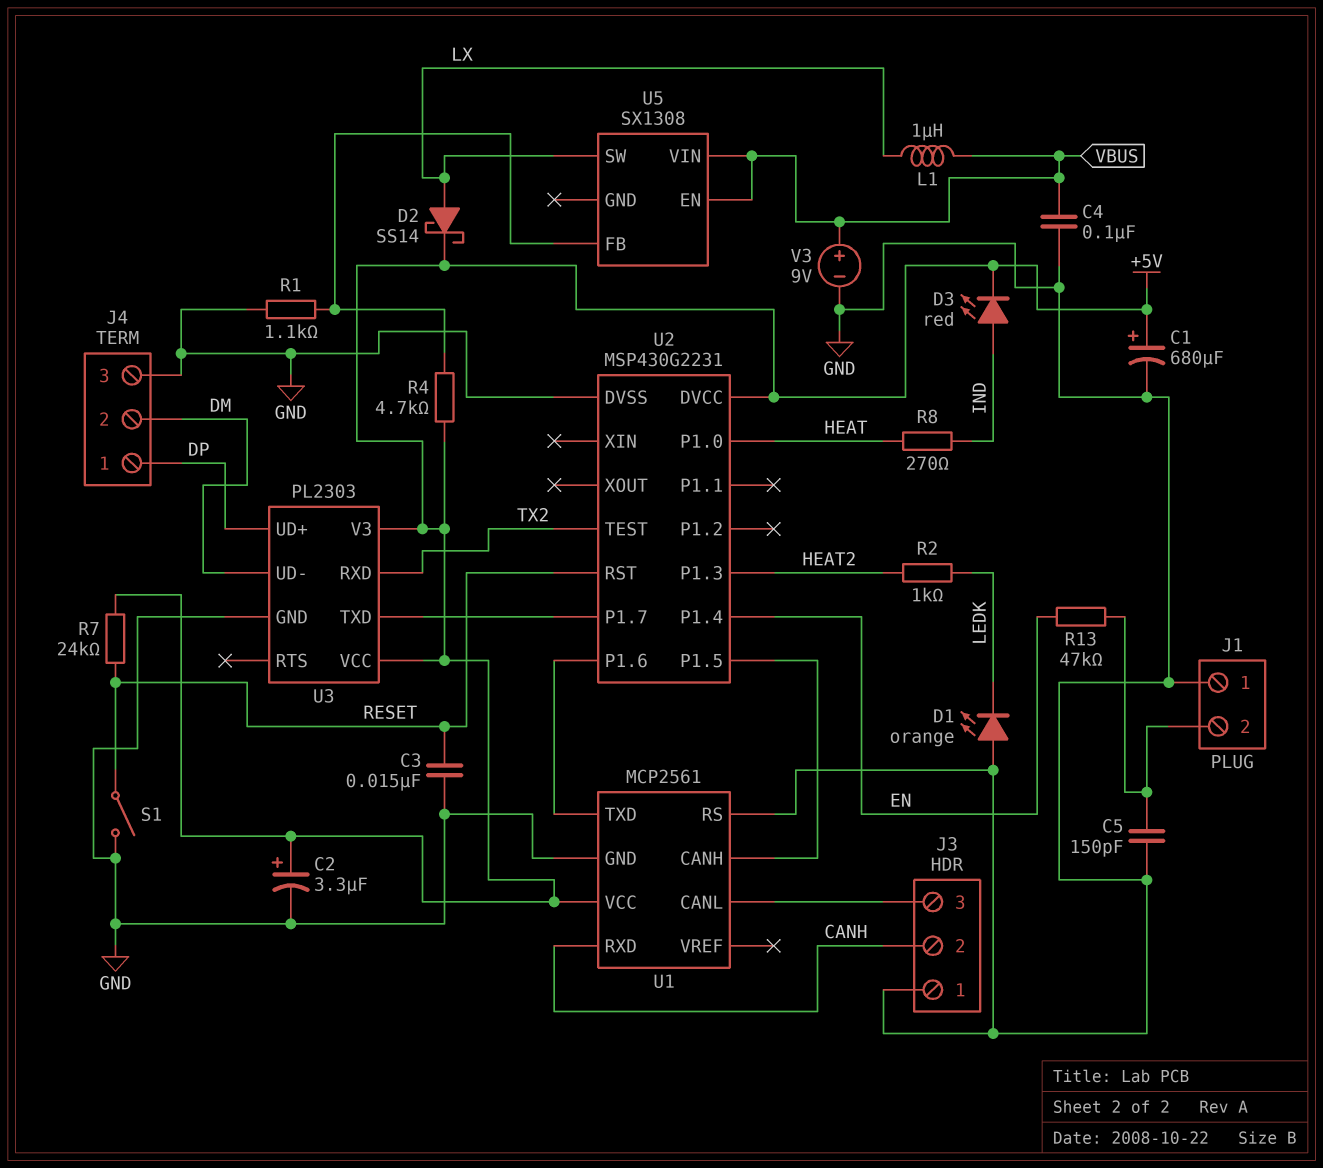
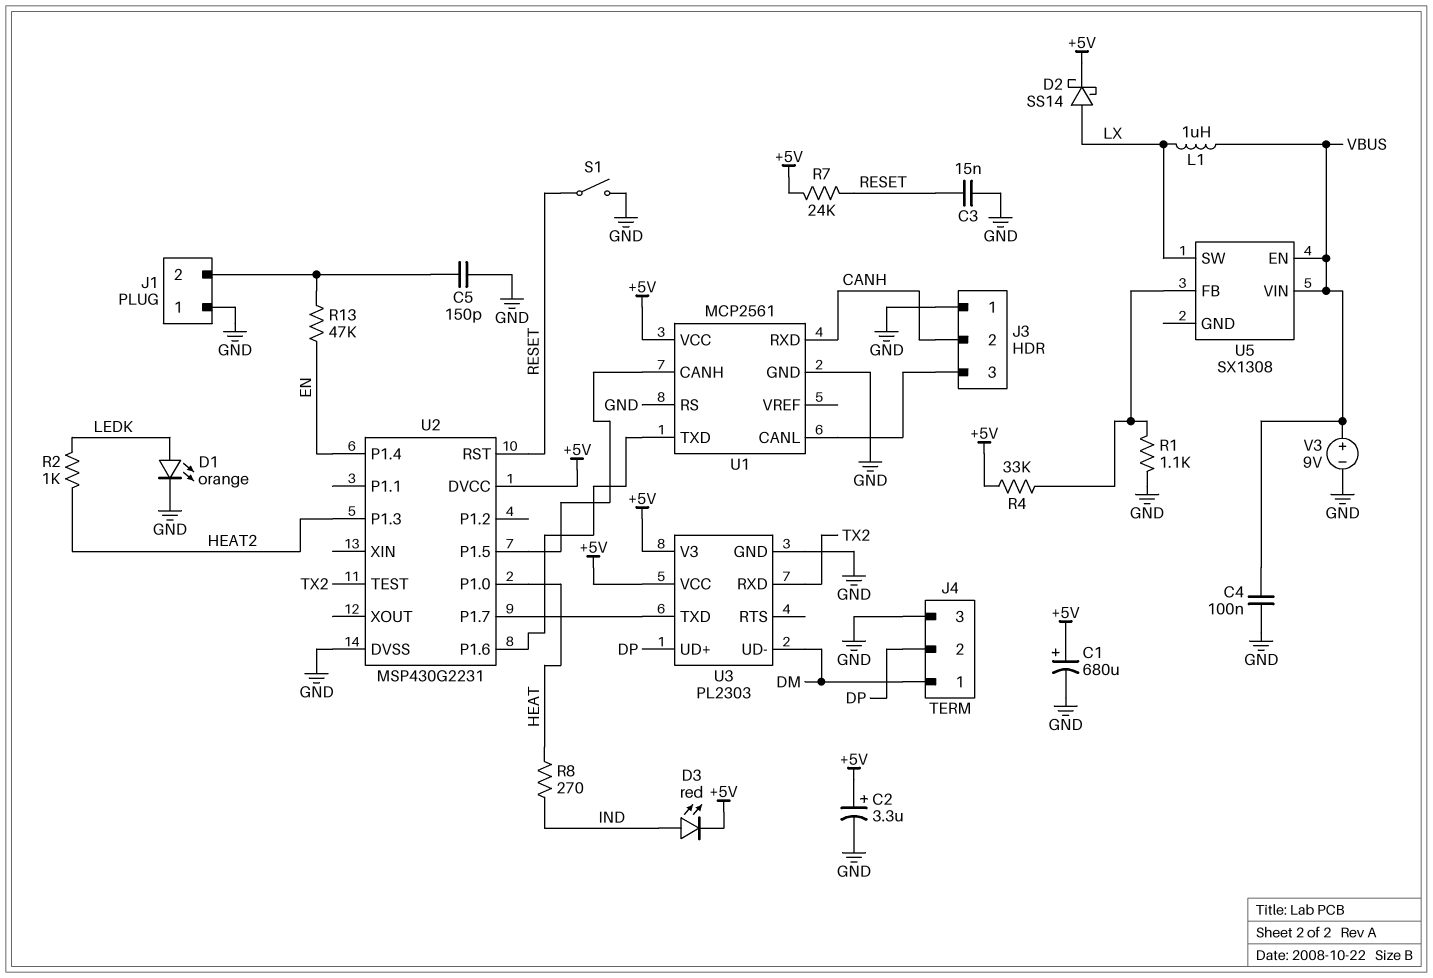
D1: LED orange (A GND, K LEDK) -> LED orange (A LEDK, K GND)
J4 pin 1: DP -> DM
J4 pin 2: DM -> DP
R4: 4.7k (+5V, U5/FB) -> 33k (+5V, U5/FB)

